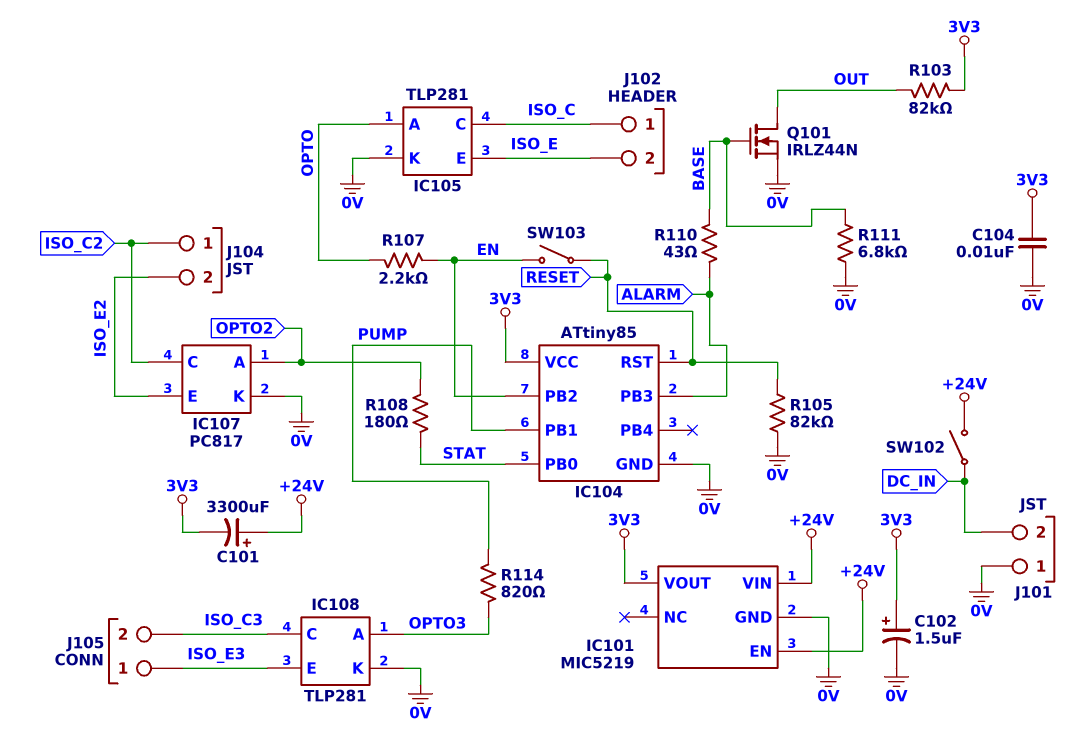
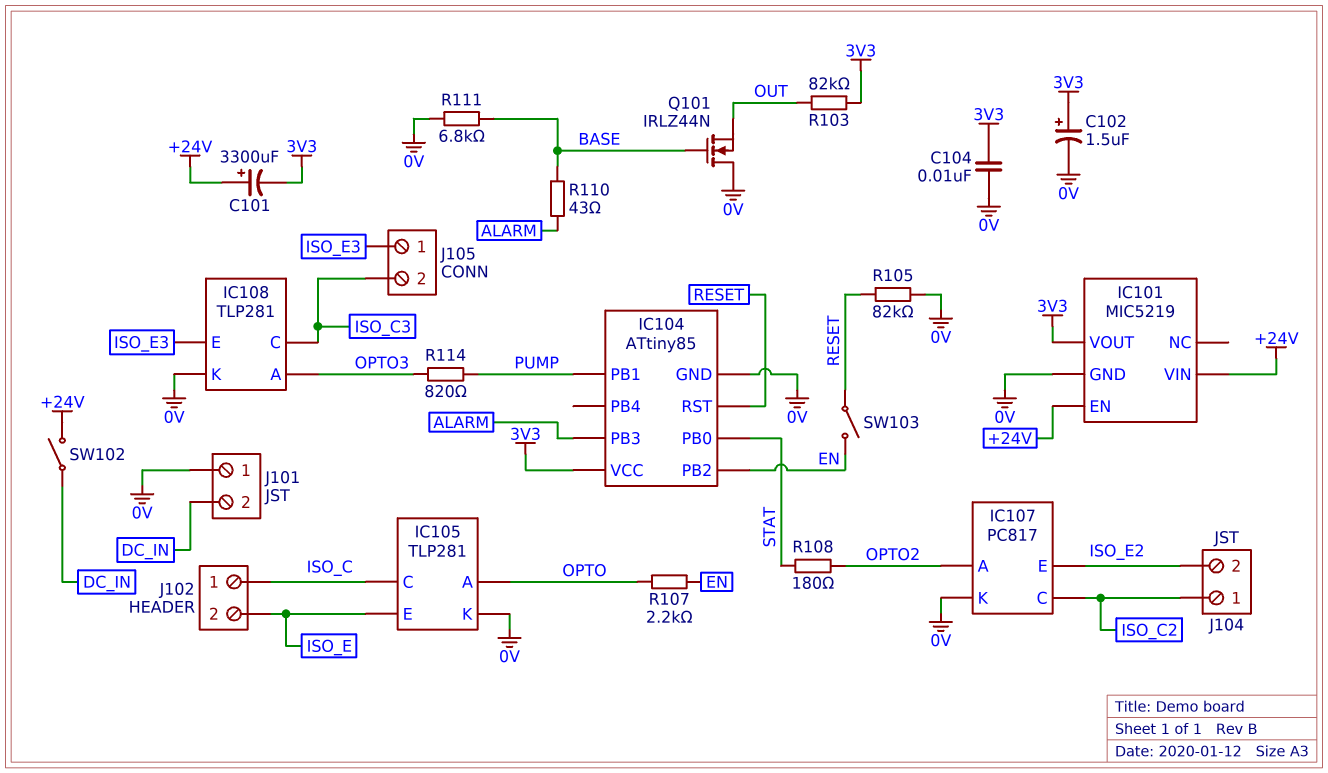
Q101: NMOS IRLZ44N (G BASE, D OUT, S 0V) -> NMOS IRLZ44N (G BASE, D 0V, S OUT)

